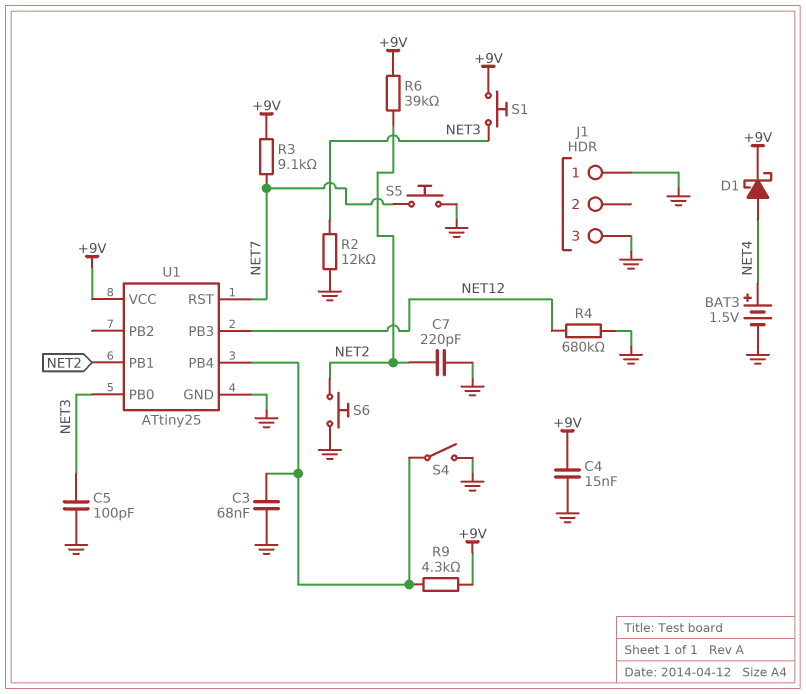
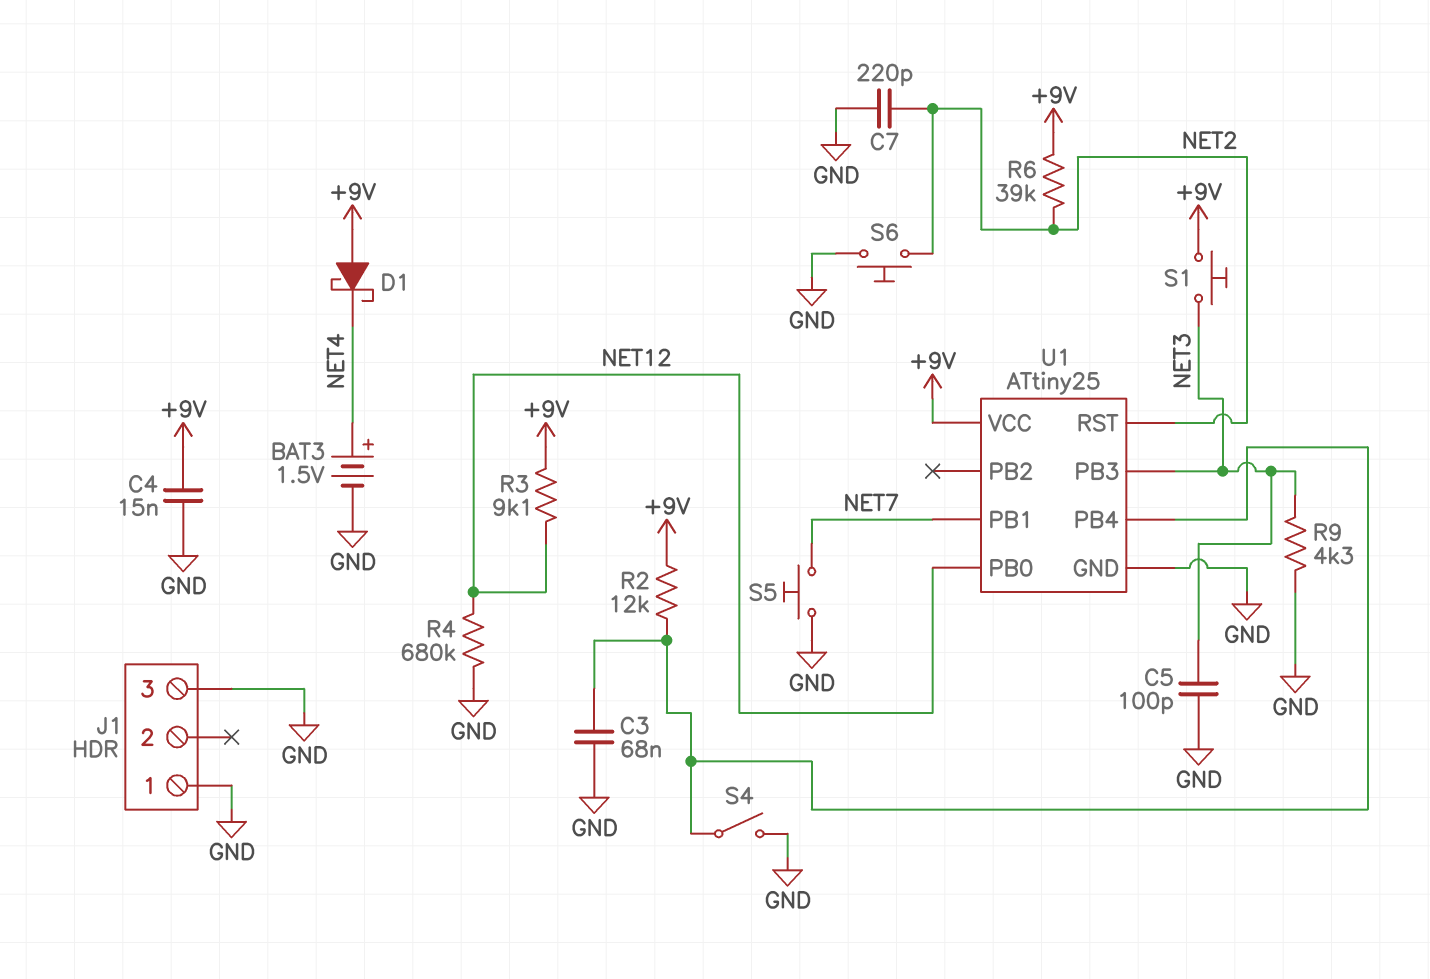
D1: schottky (A NET4, K +9V) -> schottky (A +9V, K NET4)
R2: 12k (GND, NET3) -> 12k (+9V, U1/PB4)
R3: 9.1k (+9V, NET7) -> 9.1k (+9V, NET12)
R9: 4.3k (+9V, U1/PB4) -> 4.3k (GND, NET3)
U1 pin PB0: NET3 -> NET12
U1 pin PB1: NET2 -> NET7
U1 pin PB3: NET12 -> NET3
U1 pin RST: NET7 -> NET2

